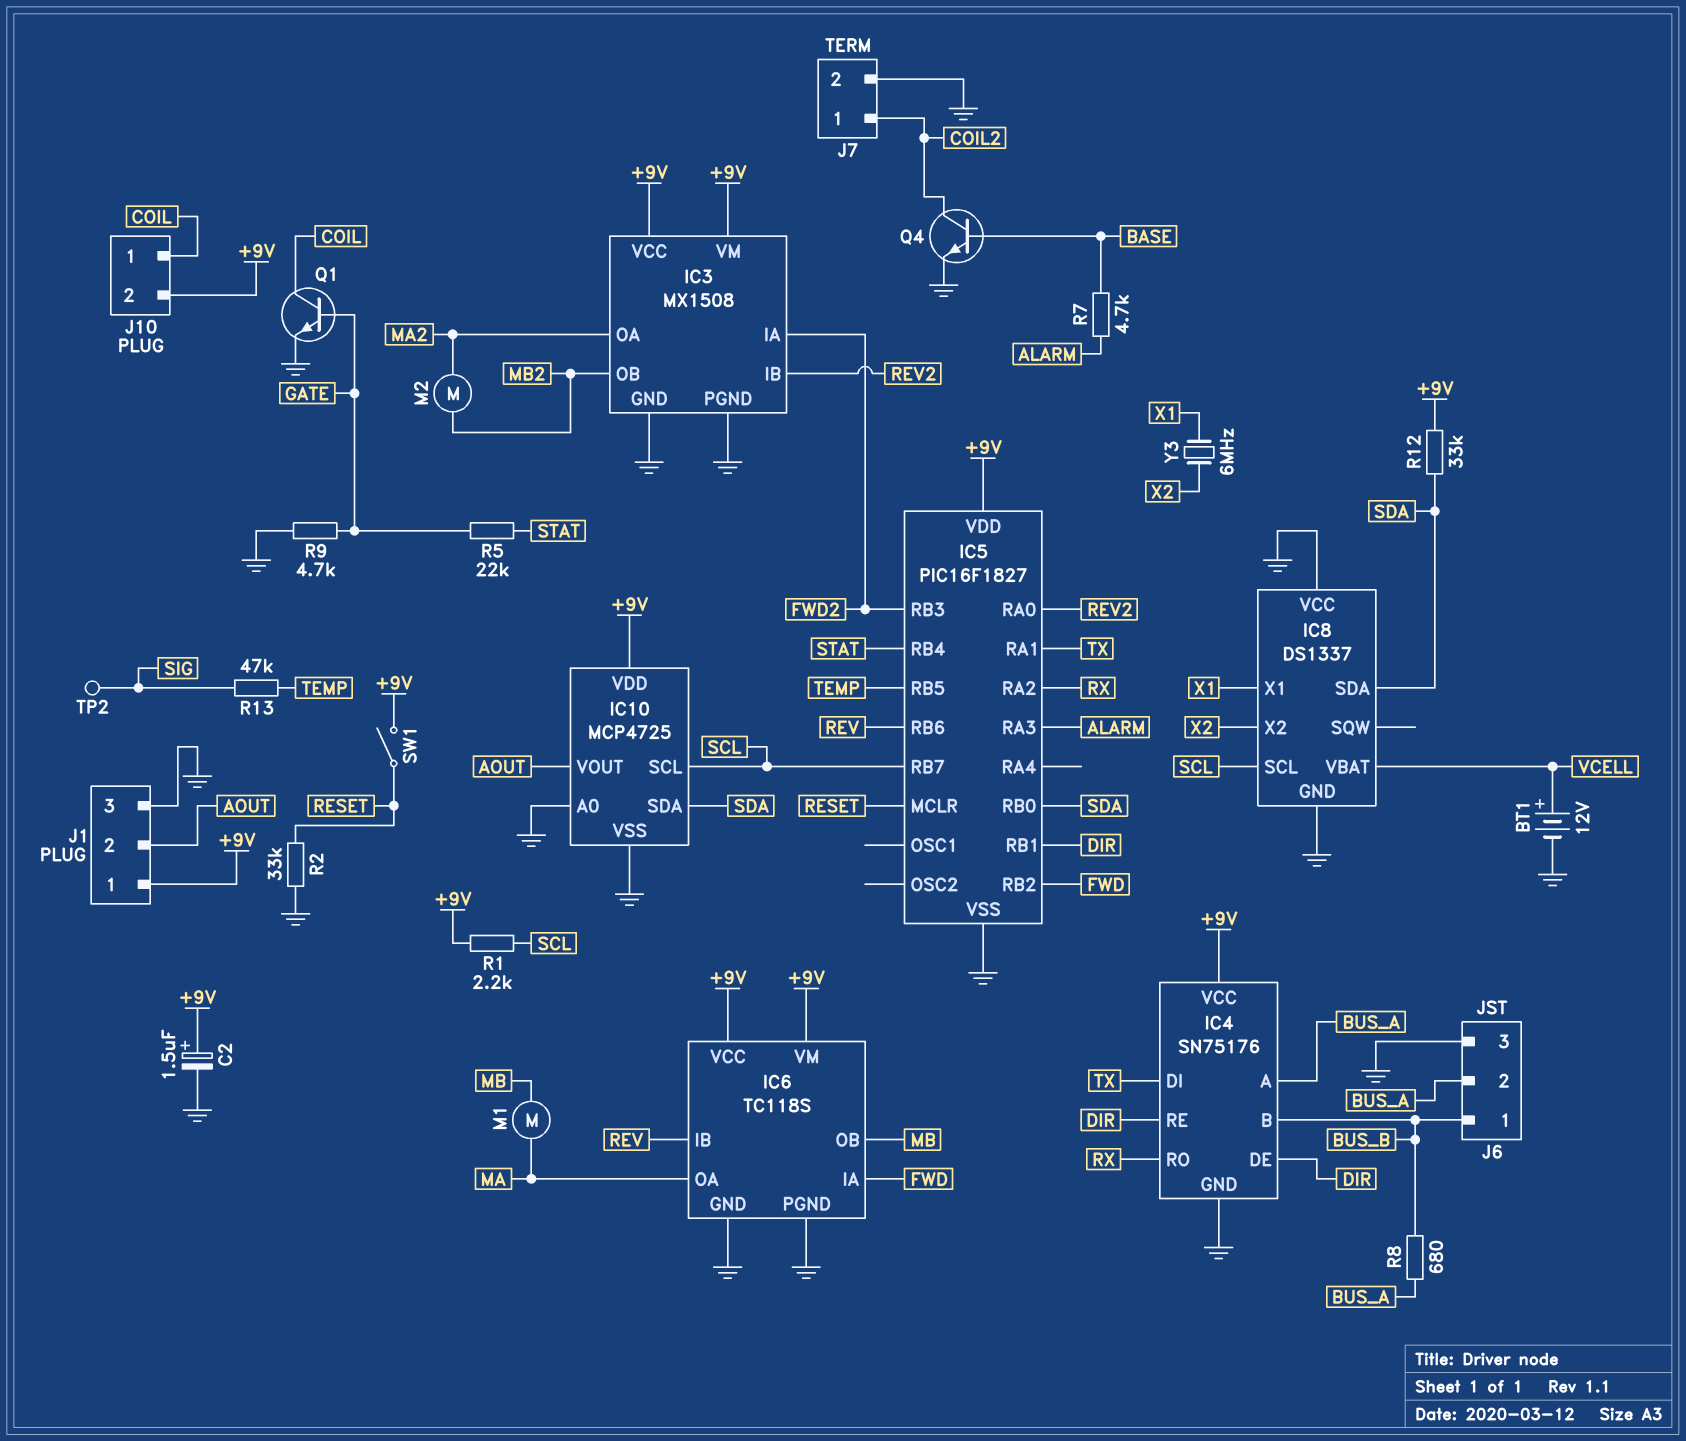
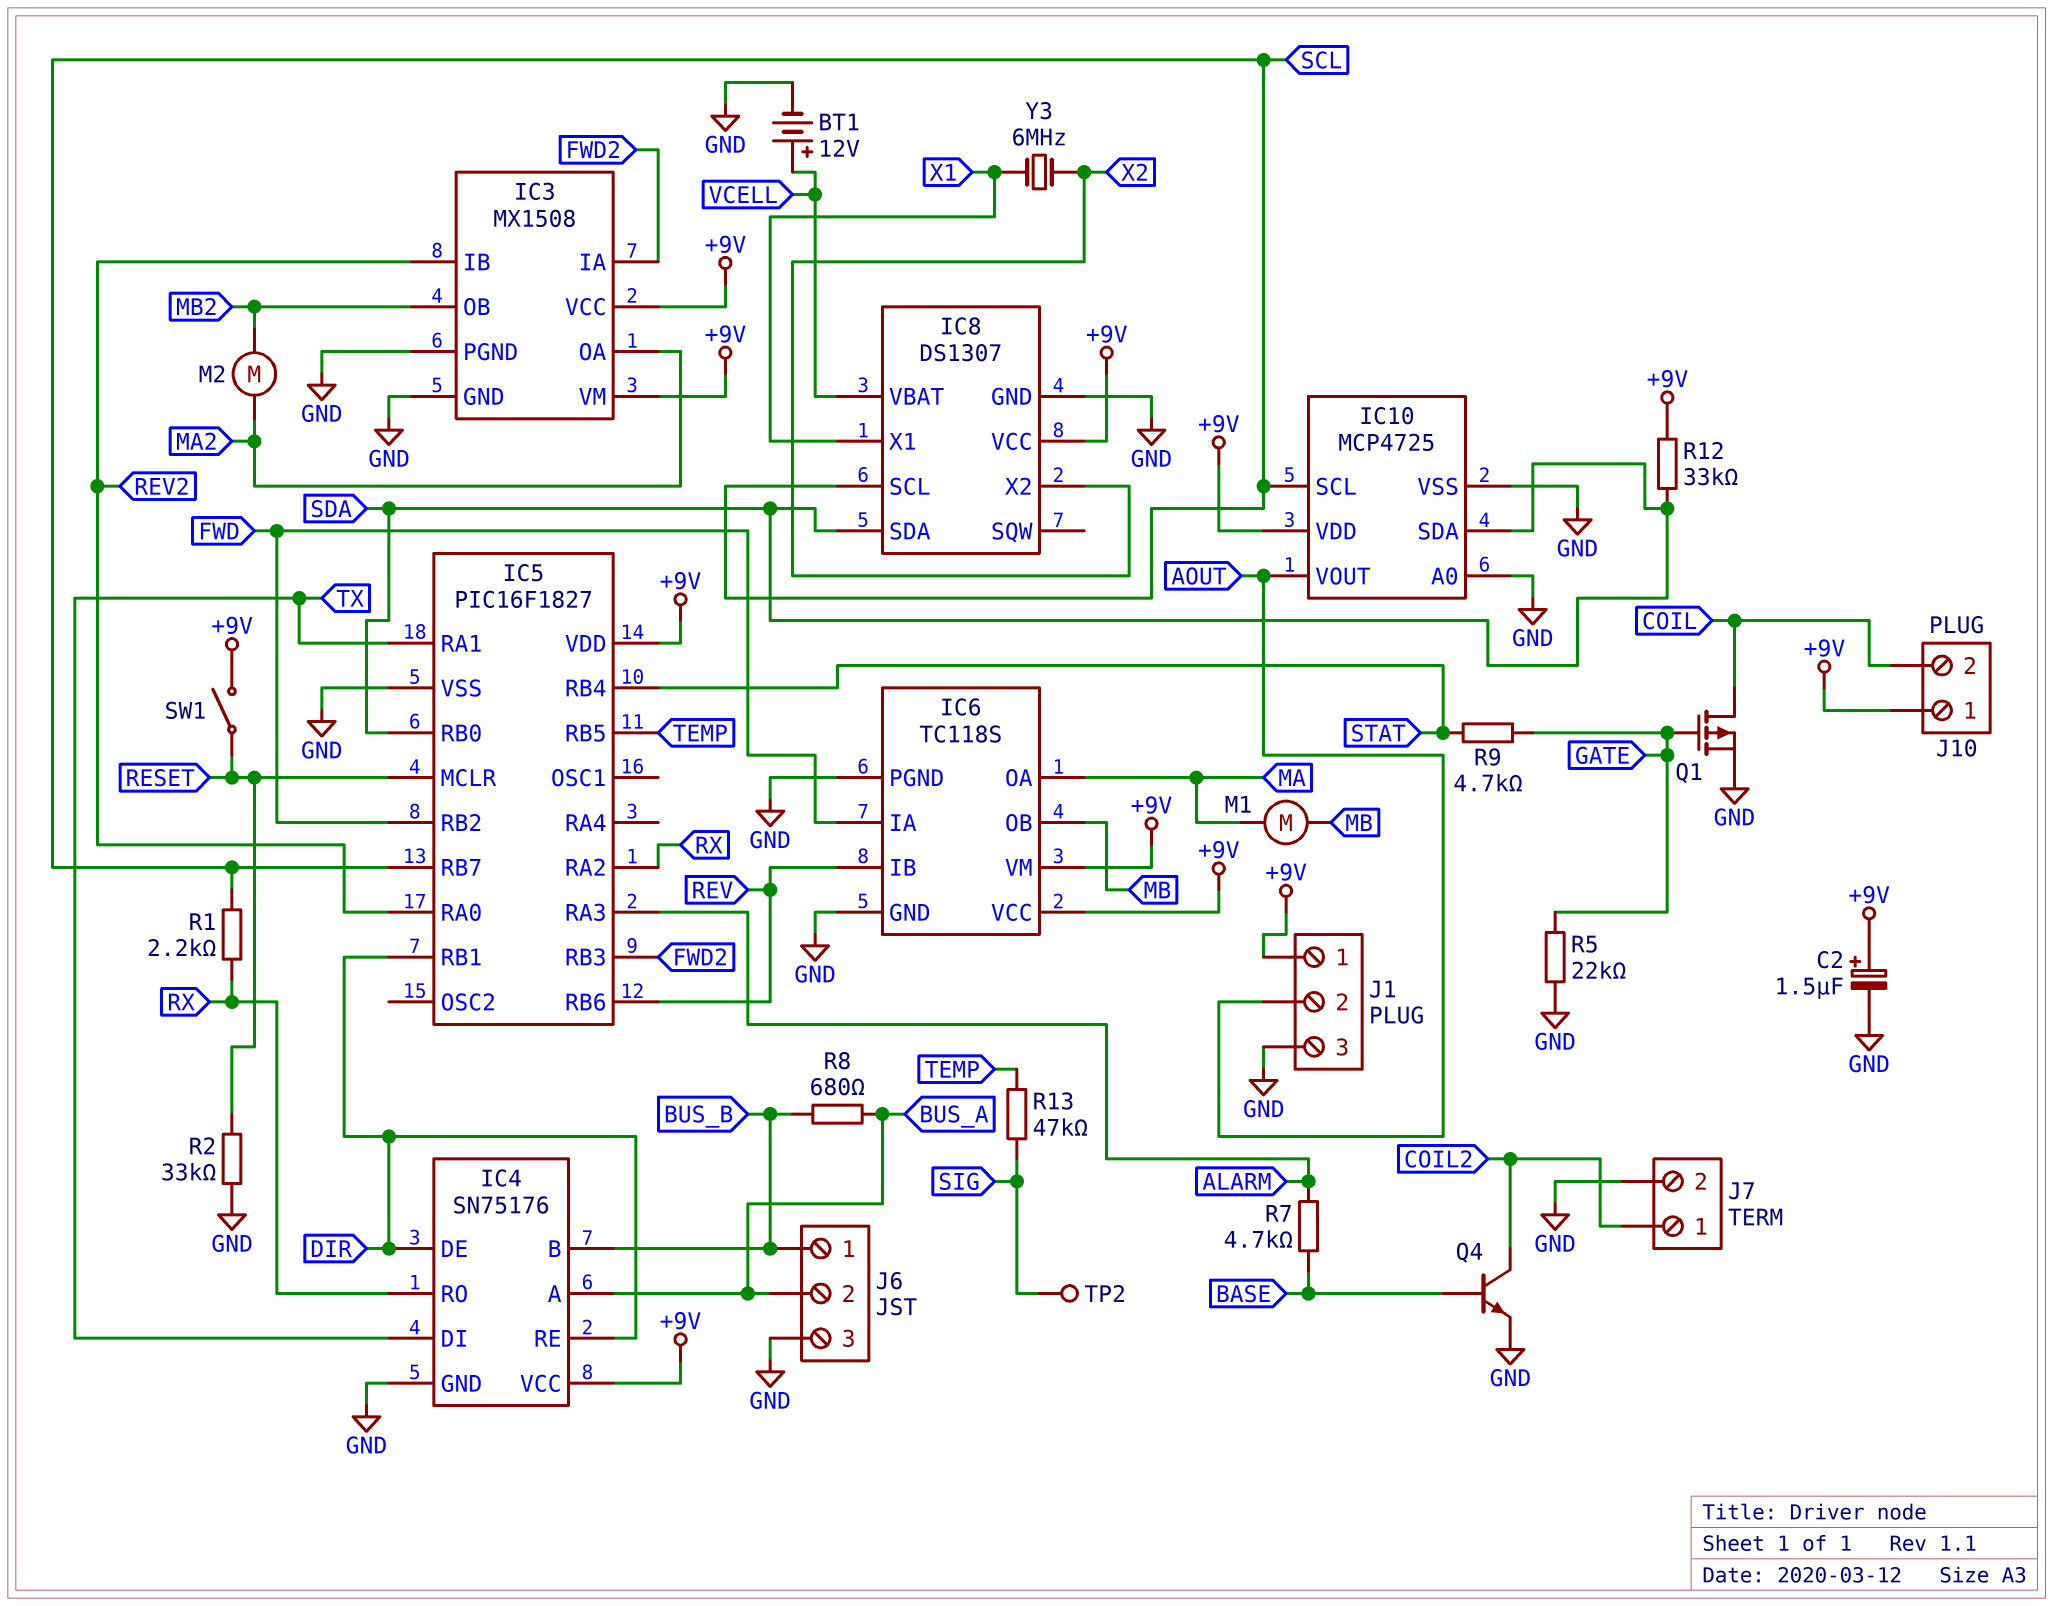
IC8: DS1337 -> DS1307
IC8 pin VCC: GND -> +9V
J10 pin 1: COIL -> +9V
J10 pin 2: +9V -> COIL
Q1: NPN (B GATE, C COIL, E GND) -> PMOS (G GATE, D COIL, S GND)
R1: 2.2k (+9V, SCL) -> 2.2k (RX, SCL)
R5: 22k (GATE, STAT) -> 22k (GATE, GND)
R9: 4.7k (GATE, GND) -> 4.7k (GATE, STAT)

